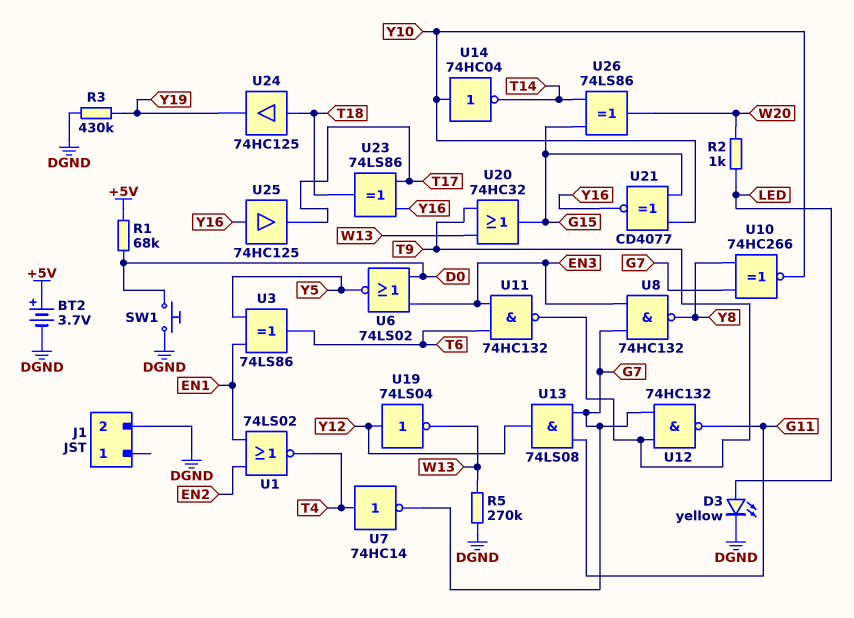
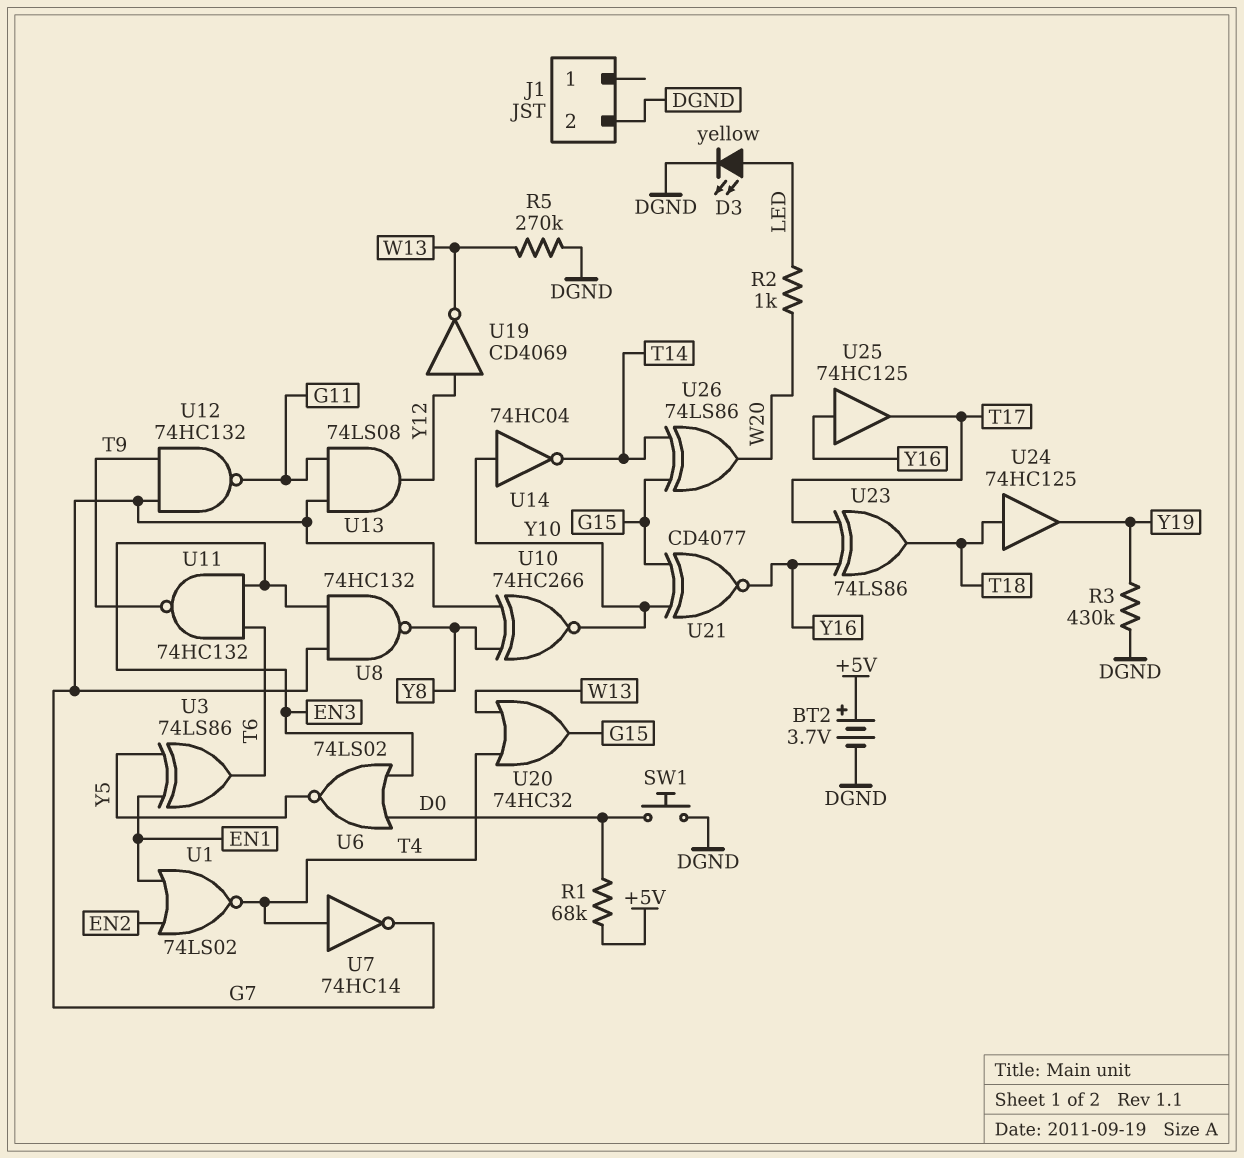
U19: NOT 74LS04 (in Y12, out W13) -> NOT CD4069 (in Y12, out W13)
U20: OR 74HC32 (in T9, in W13, out G15) -> OR 74HC32 (in T4, in W13, out G15)

